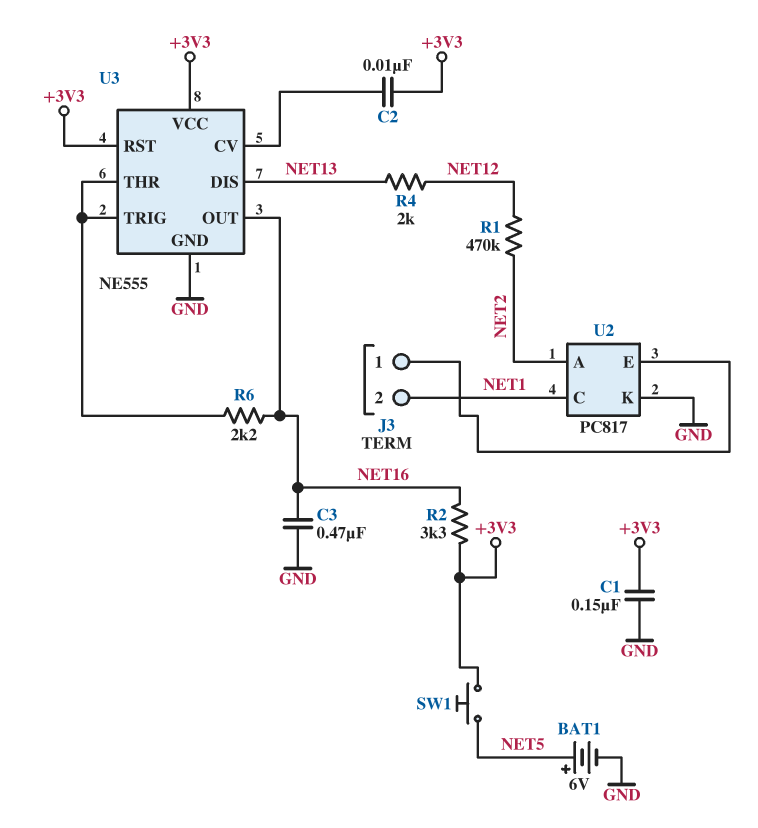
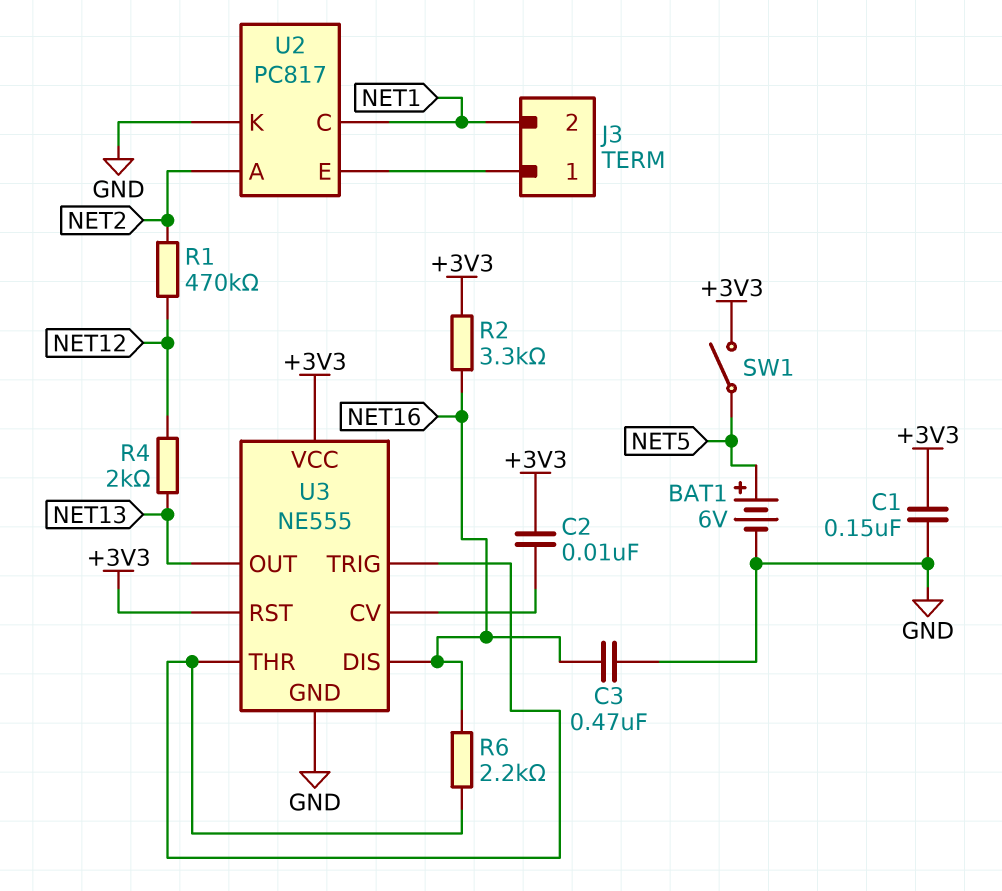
SW1: button (+3V3, NET5) -> switch (+3V3, NET5)
U3 pin DIS: NET13 -> NET16
U3 pin OUT: NET16 -> NET13

